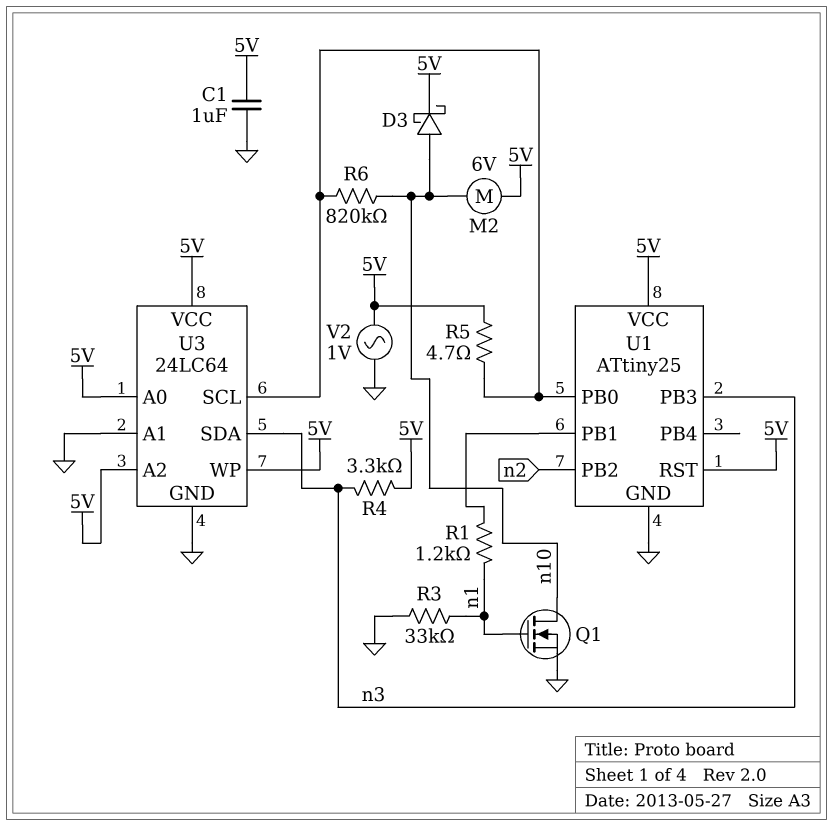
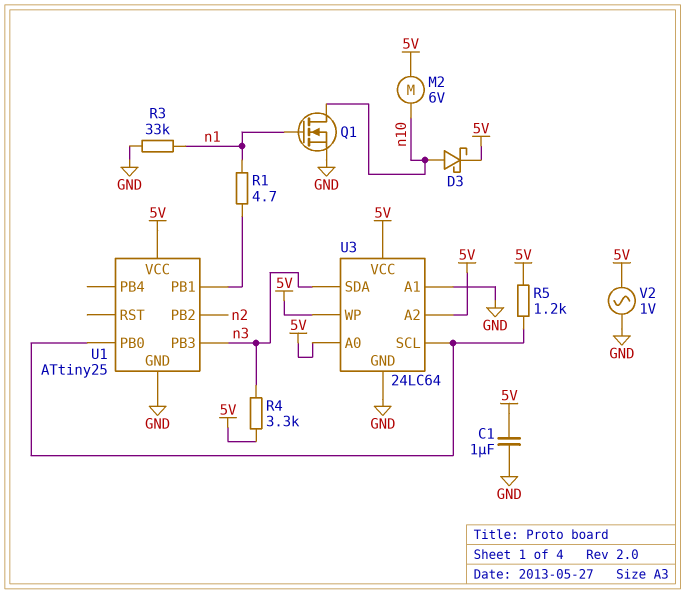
R1: 1.2k (U1/PB1, n1) -> 4.7 (U1/PB1, n1)
R5: 4.7 (5V, U1/PB0) -> 1.2k (5V, U1/PB0)
R6: 820k (U1/PB0, n10) -> none
U1 pin RST: 5V -> none

